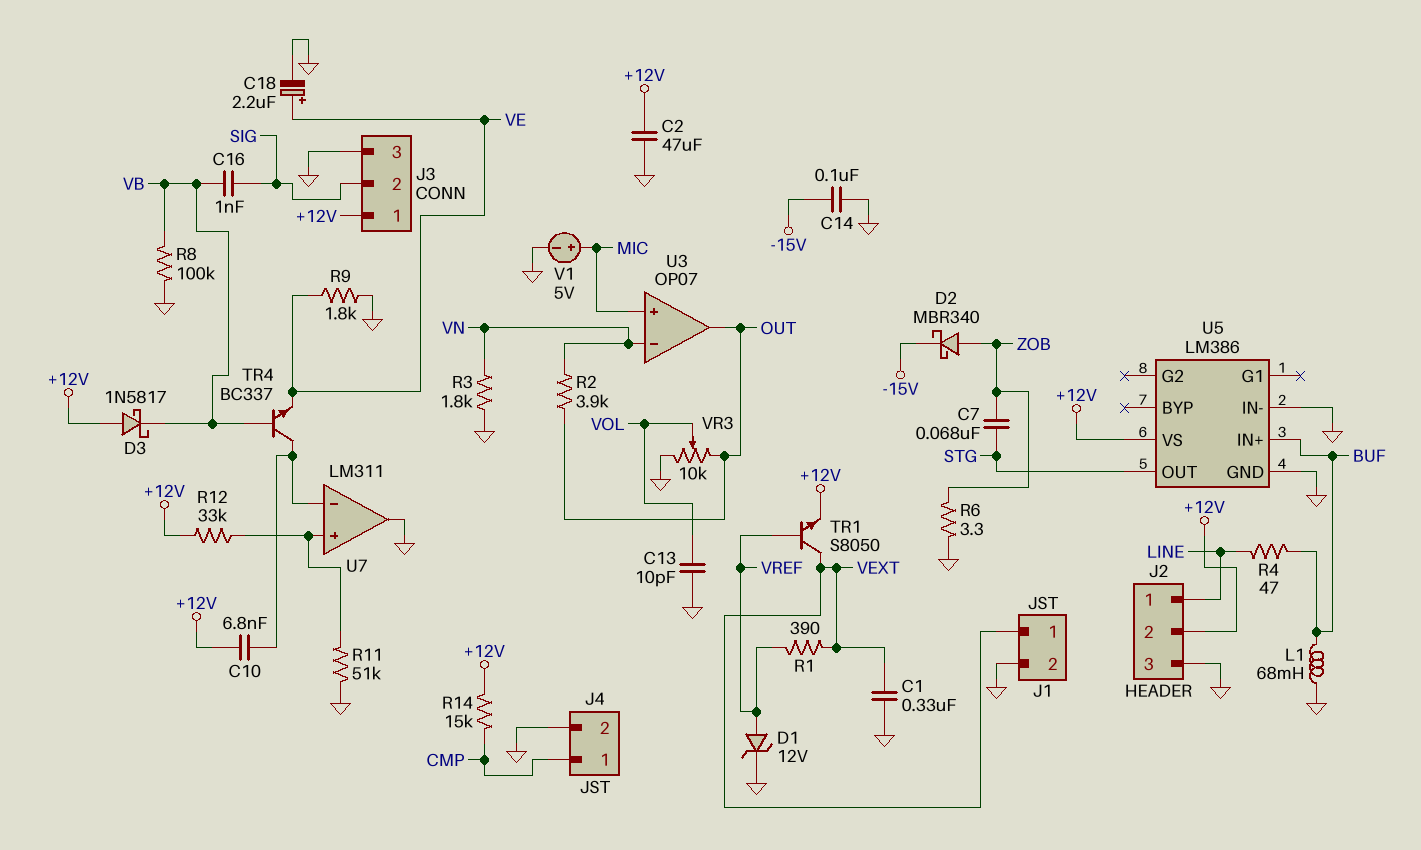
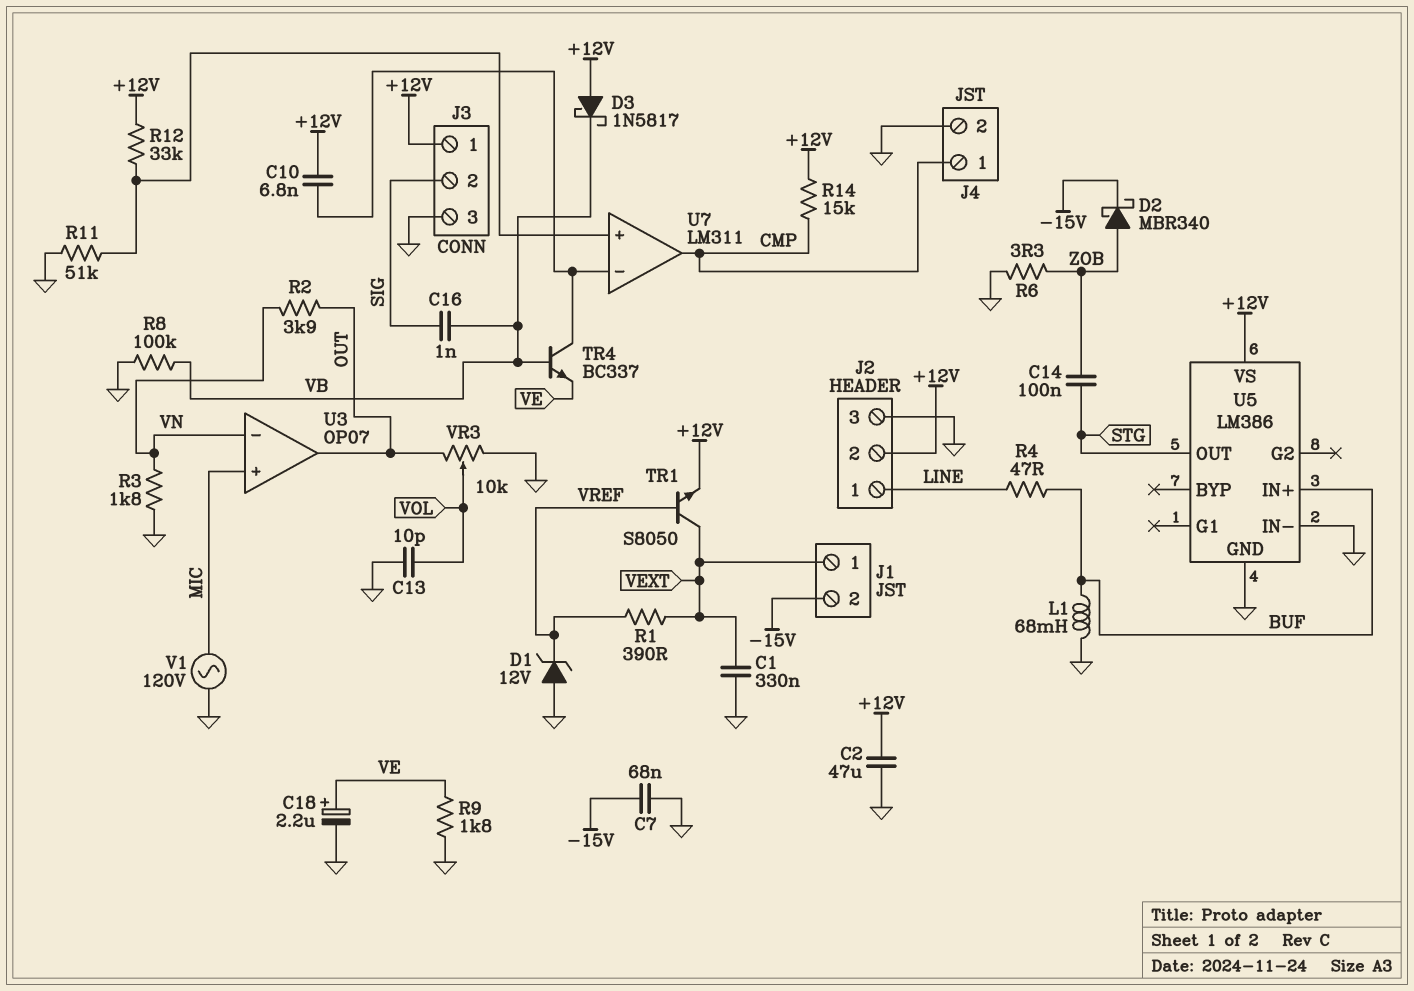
C7: 68nF (STG, ZOB) -> 68nF (-15V, GND)
C14: 100nF (-15V, GND) -> 100nF (STG, ZOB)
D1: zener 12V (A VREF, K GND) -> zener 12V (A GND, K VREF)
J1 pin 2: GND -> -15V
U7 pin out: GND -> CMP
V1: 5V (plus MIC, minus GND) -> AC 120V (GND, MIC)

